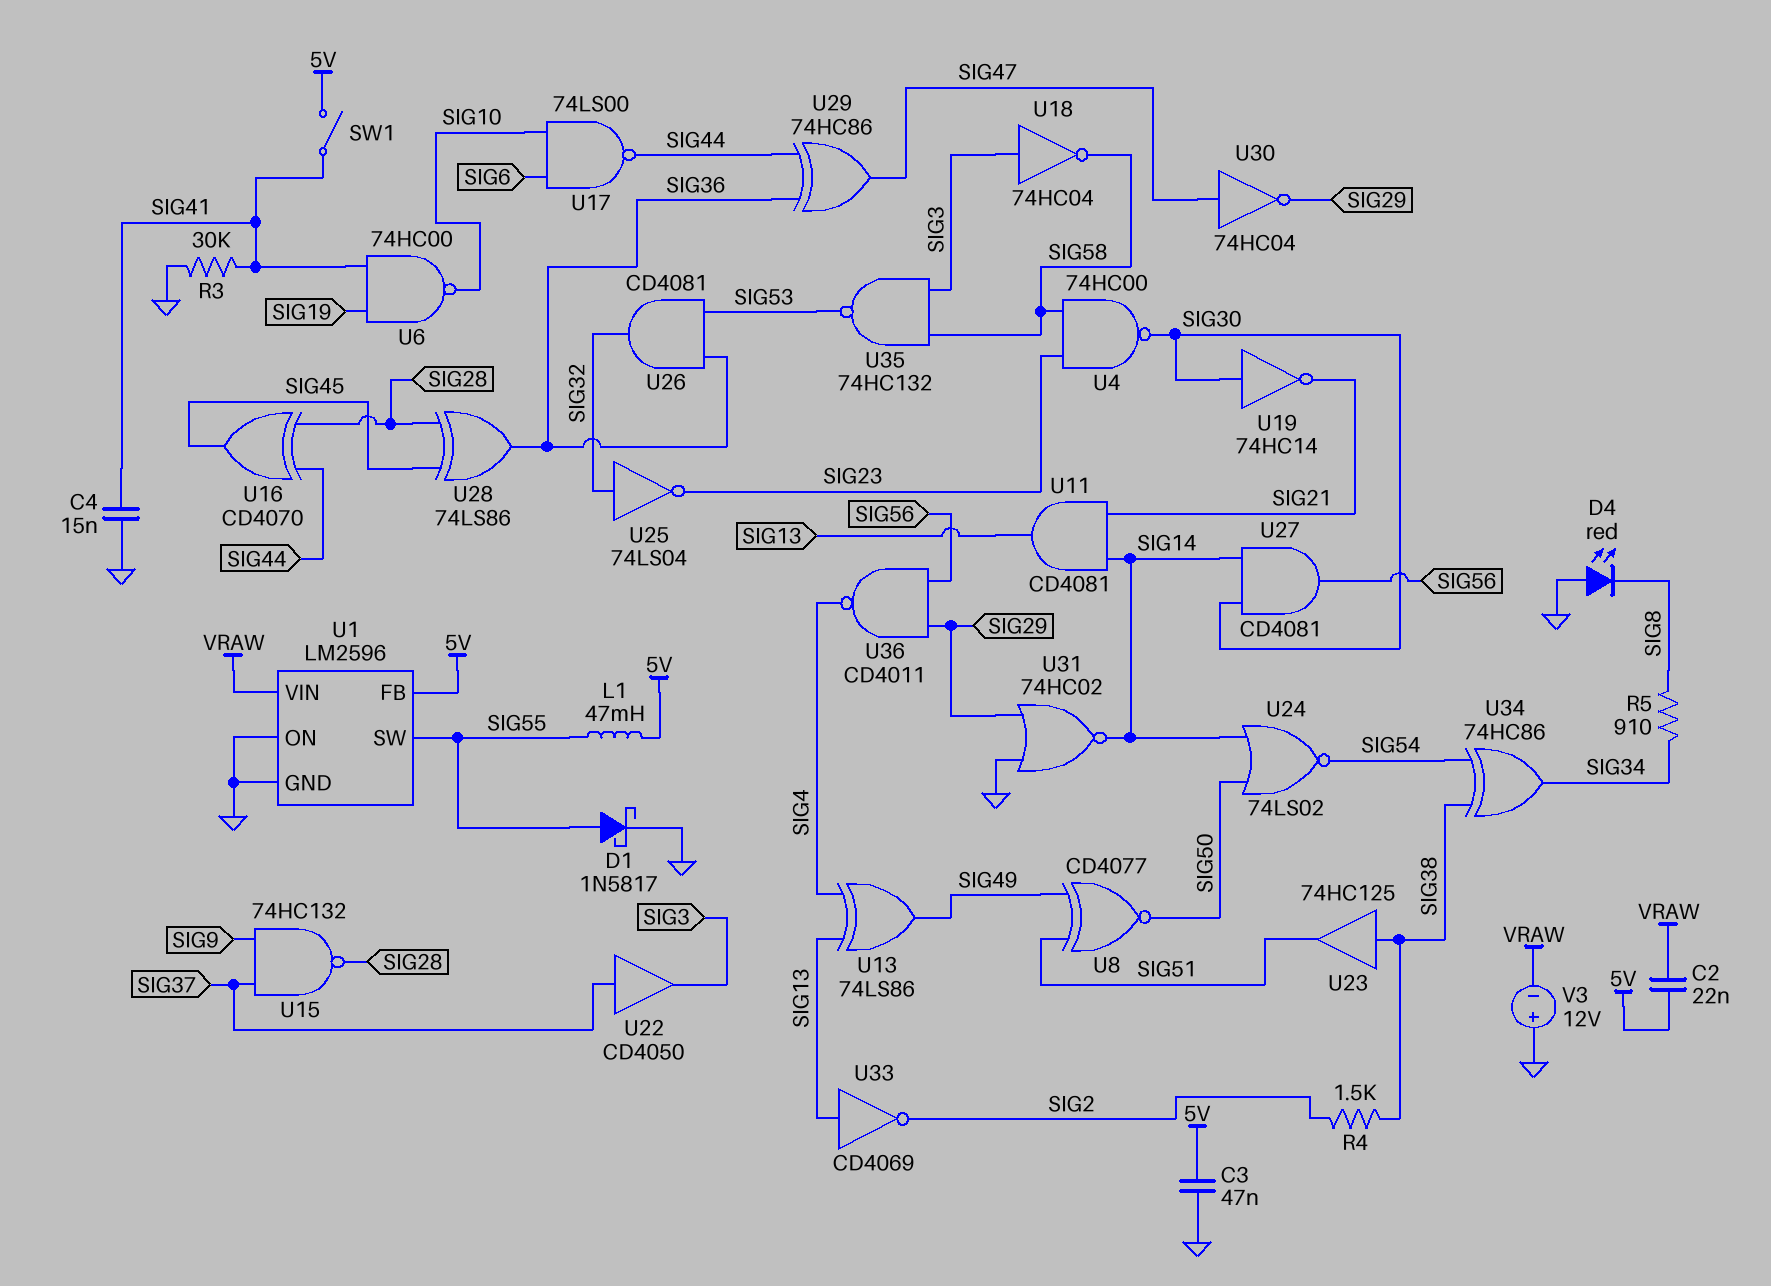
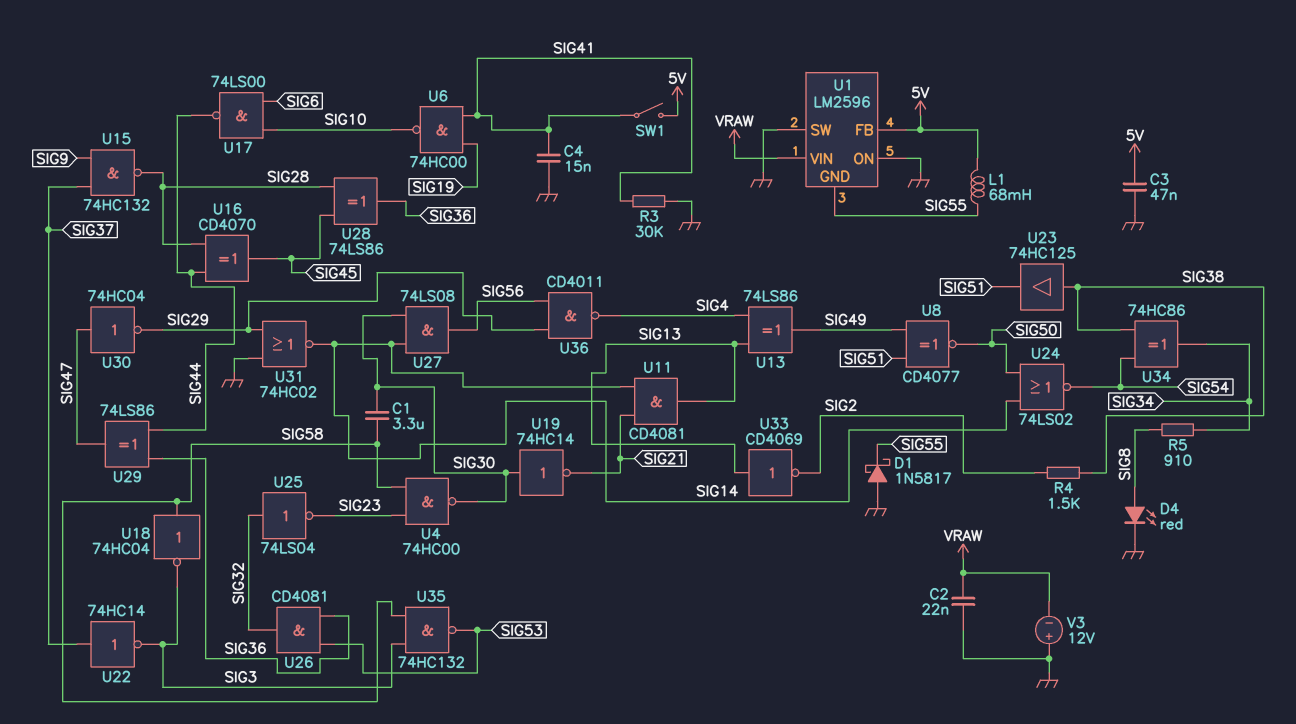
C1: none -> 3.3uF (SIG30, SIG58)
C2: 22nF (5V, VRAW) -> 22nF (GND, VRAW)
D1: schottky 1N5817 (A SIG55, K GND) -> schottky 1N5817 (A GND, K SIG55)
D4: LED red (A GND, K SIG8) -> LED red (A SIG8, K GND)
L1: 47mH (5V, SIG55) -> 68mH (5V, SIG55)
U1 pin GND: GND -> SIG55
U1 pin SW: SIG55 -> GND
U18: NOT 74HC04 (in SIG3, out SIG58) -> NOT 74HC04 (in SIG58, out SIG3)
U22: buffer CD4050 (in SIG37, out SIG3) -> NOT 74HC14 (in SIG37, out SIG3)
U27: AND CD4081 (in SIG14, in SIG30, out SIG56) -> AND 74LS08 (in SIG14, in SIG30, out SIG56)
U29: XOR 74HC86 (in SIG36, in SIG44, out SIG47) -> XOR 74LS86 (in SIG36, in SIG44, out SIG47)

